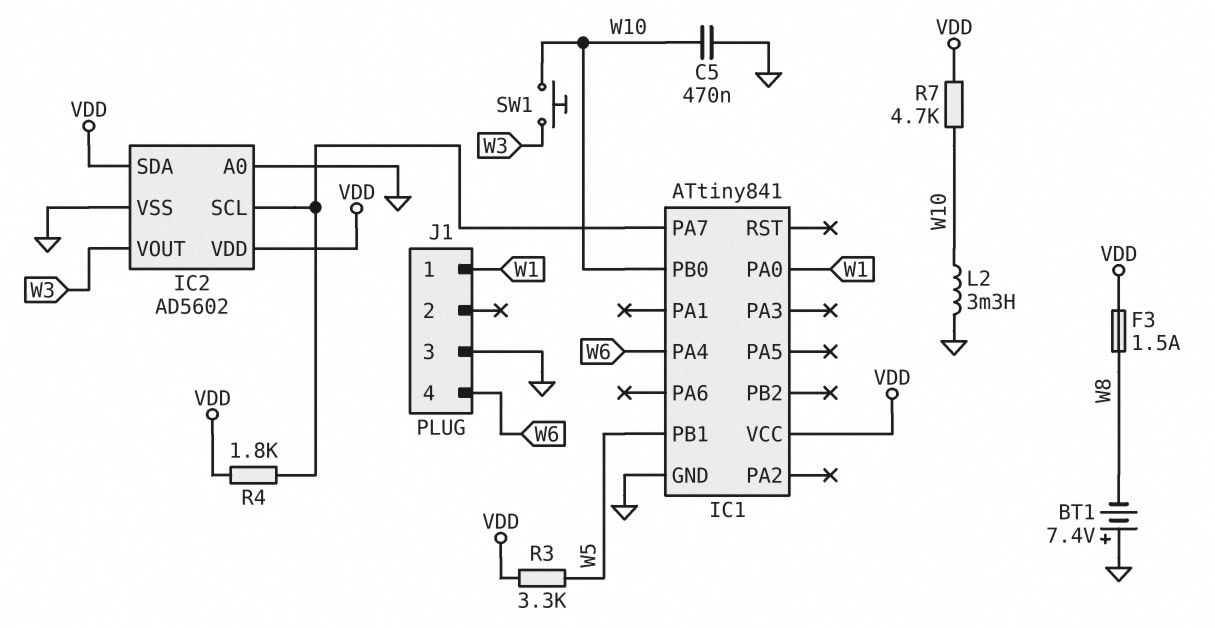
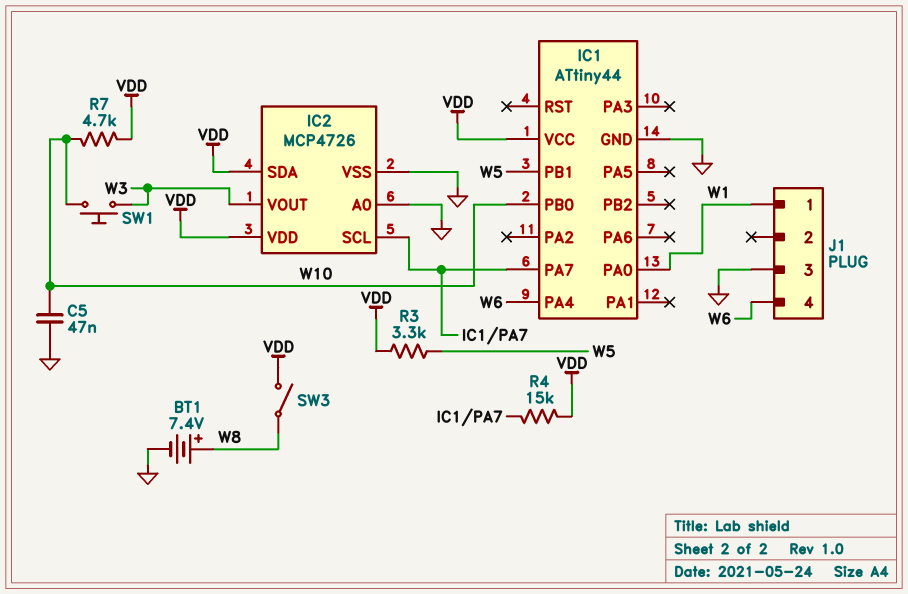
BT1: 7.4V (plus GND, minus W8) -> 7.4V (plus W8, minus GND)
C5: 470nF (GND, W10) -> 47nF (GND, W10)
F3: 1.5A (VDD, W8) -> none
IC1: ATtiny841 -> ATtiny44
IC2: AD5602 -> MCP4726
L2: 3.3mH (GND, W10) -> none
R4: 1.8k (IC1/PA7, VDD) -> 15k (IC1/PA7, VDD)
SW3: none -> switch (VDD, W8)

